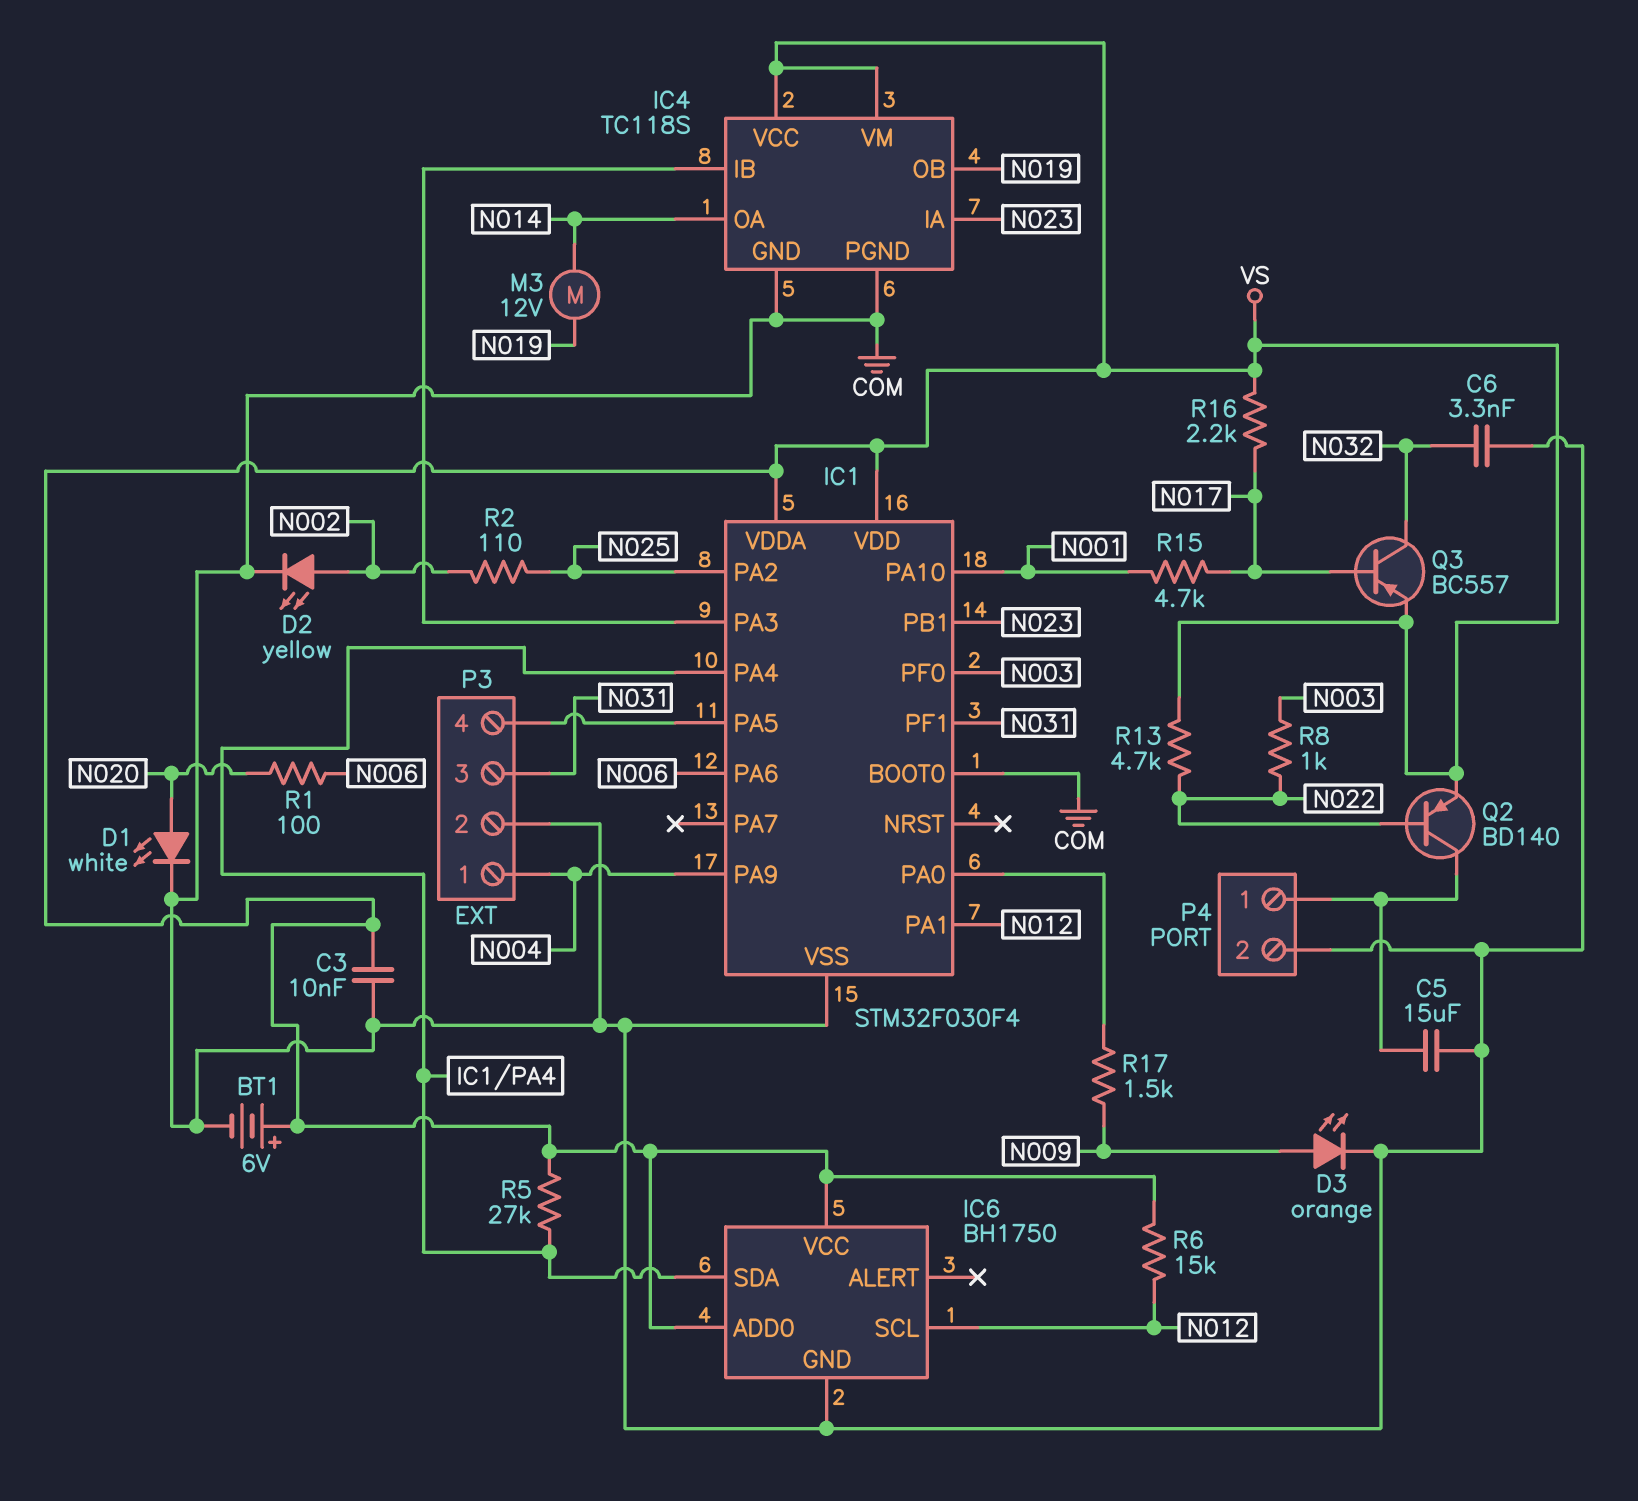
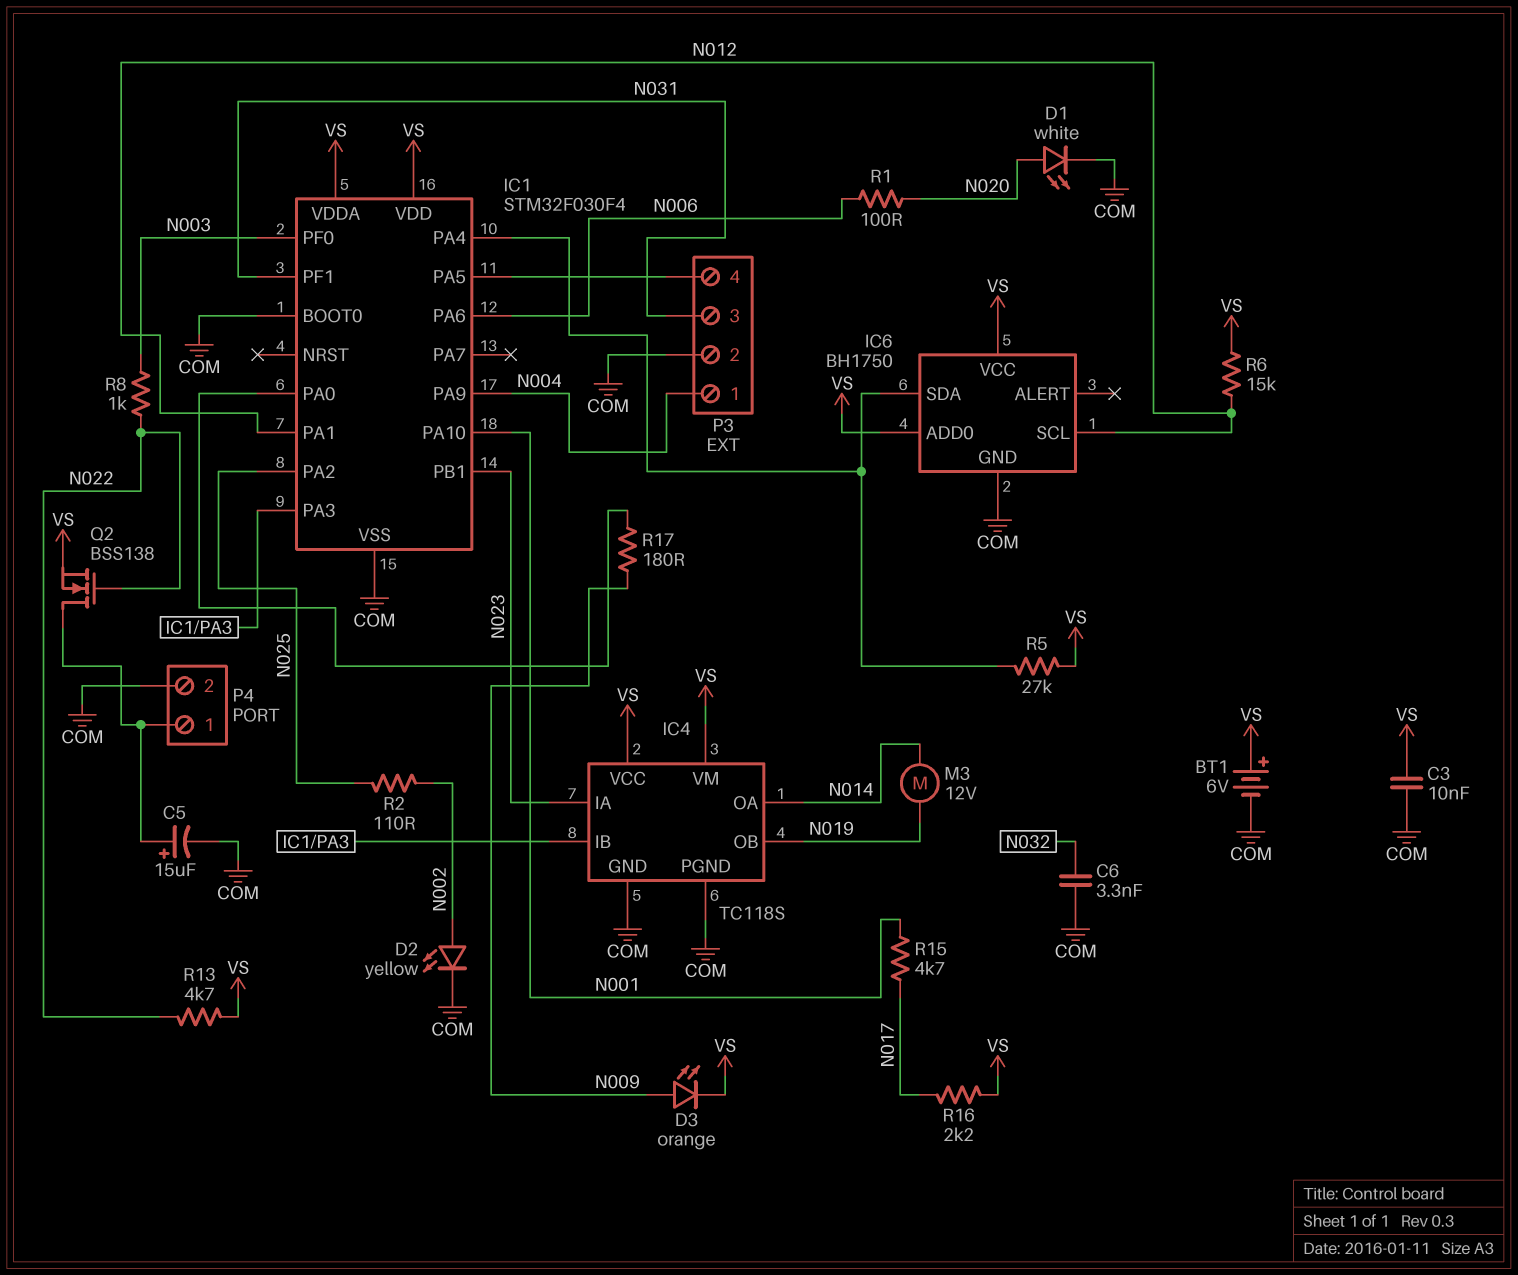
C5: 15uF (COM, P4/1) -> 15uF (plus P4/1, minus COM)
D3: LED orange (A N009, K COM) -> LED orange (A N009, K VS)
Q2: PNP BD140 (B N022, C P4/1, E VS) -> NMOS BSS138 (G N022, D P4/1, S VS)
Q3: PNP BC557 (B N017, C N032, E VS) -> none
R17: 1.5k (IC1/PA0, N009) -> 180 (IC1/PA0, N009)

